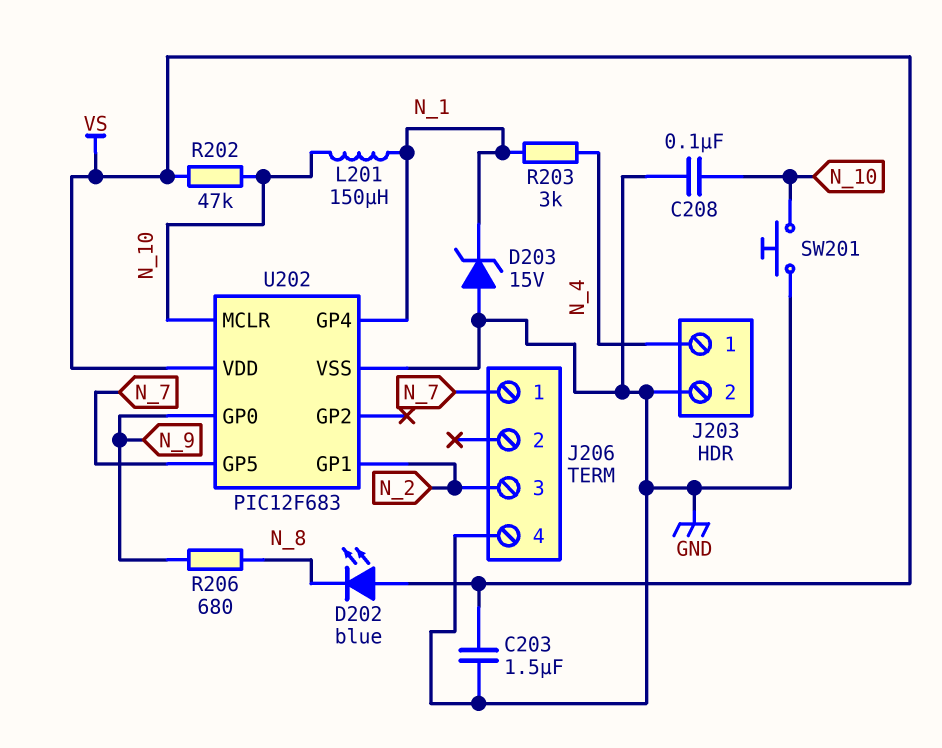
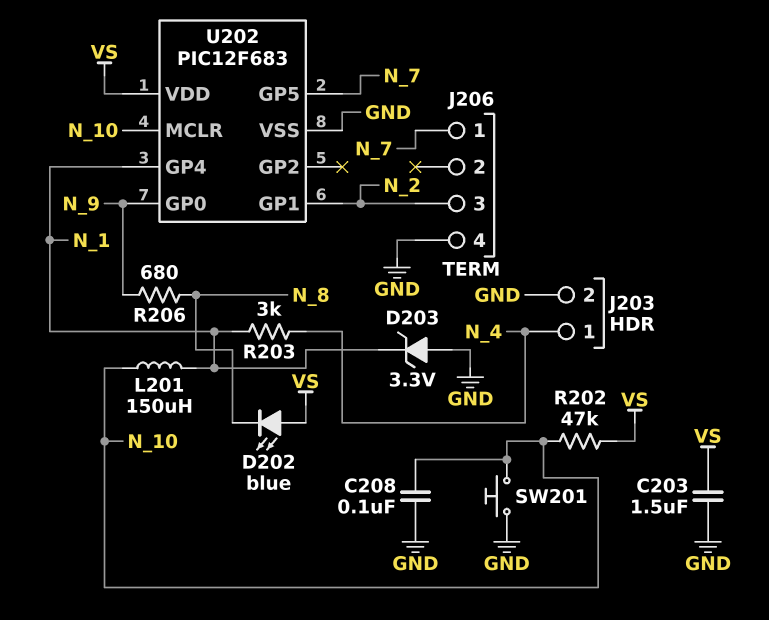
D203: zener 15V (A GND, K N_1) -> zener 3.3V (A GND, K N_1)

